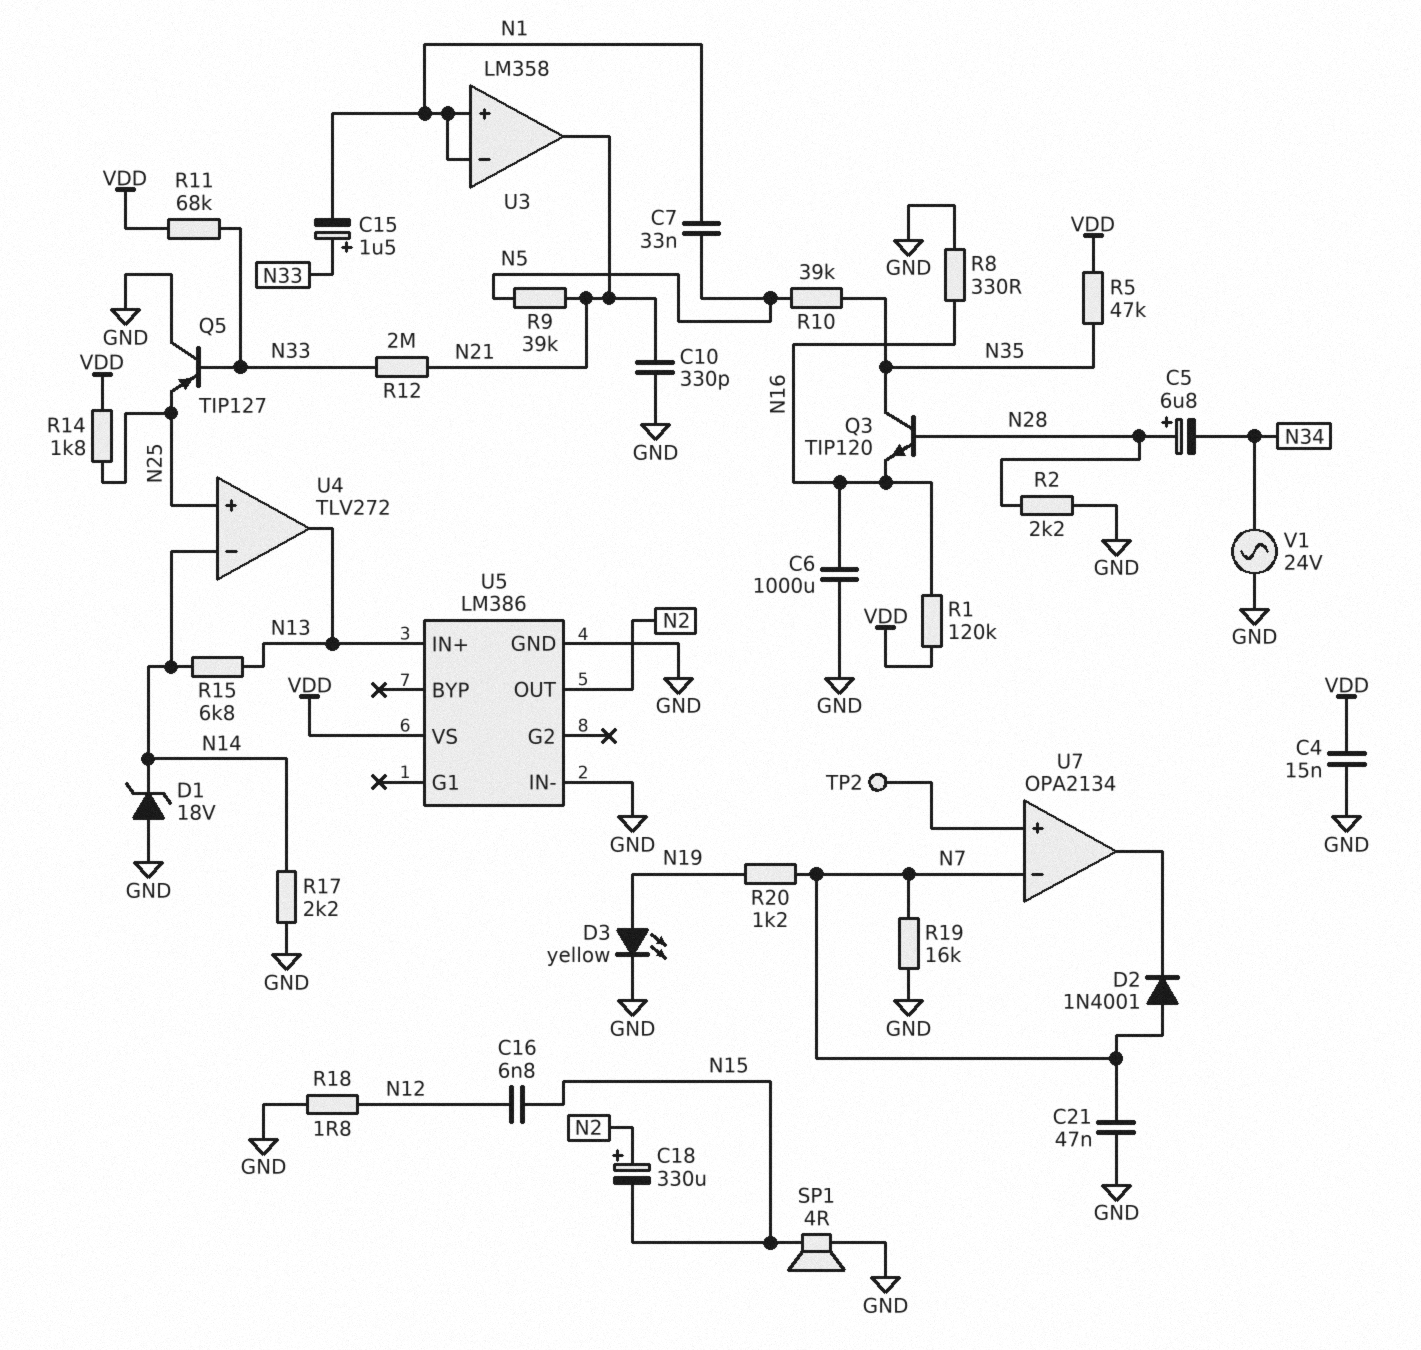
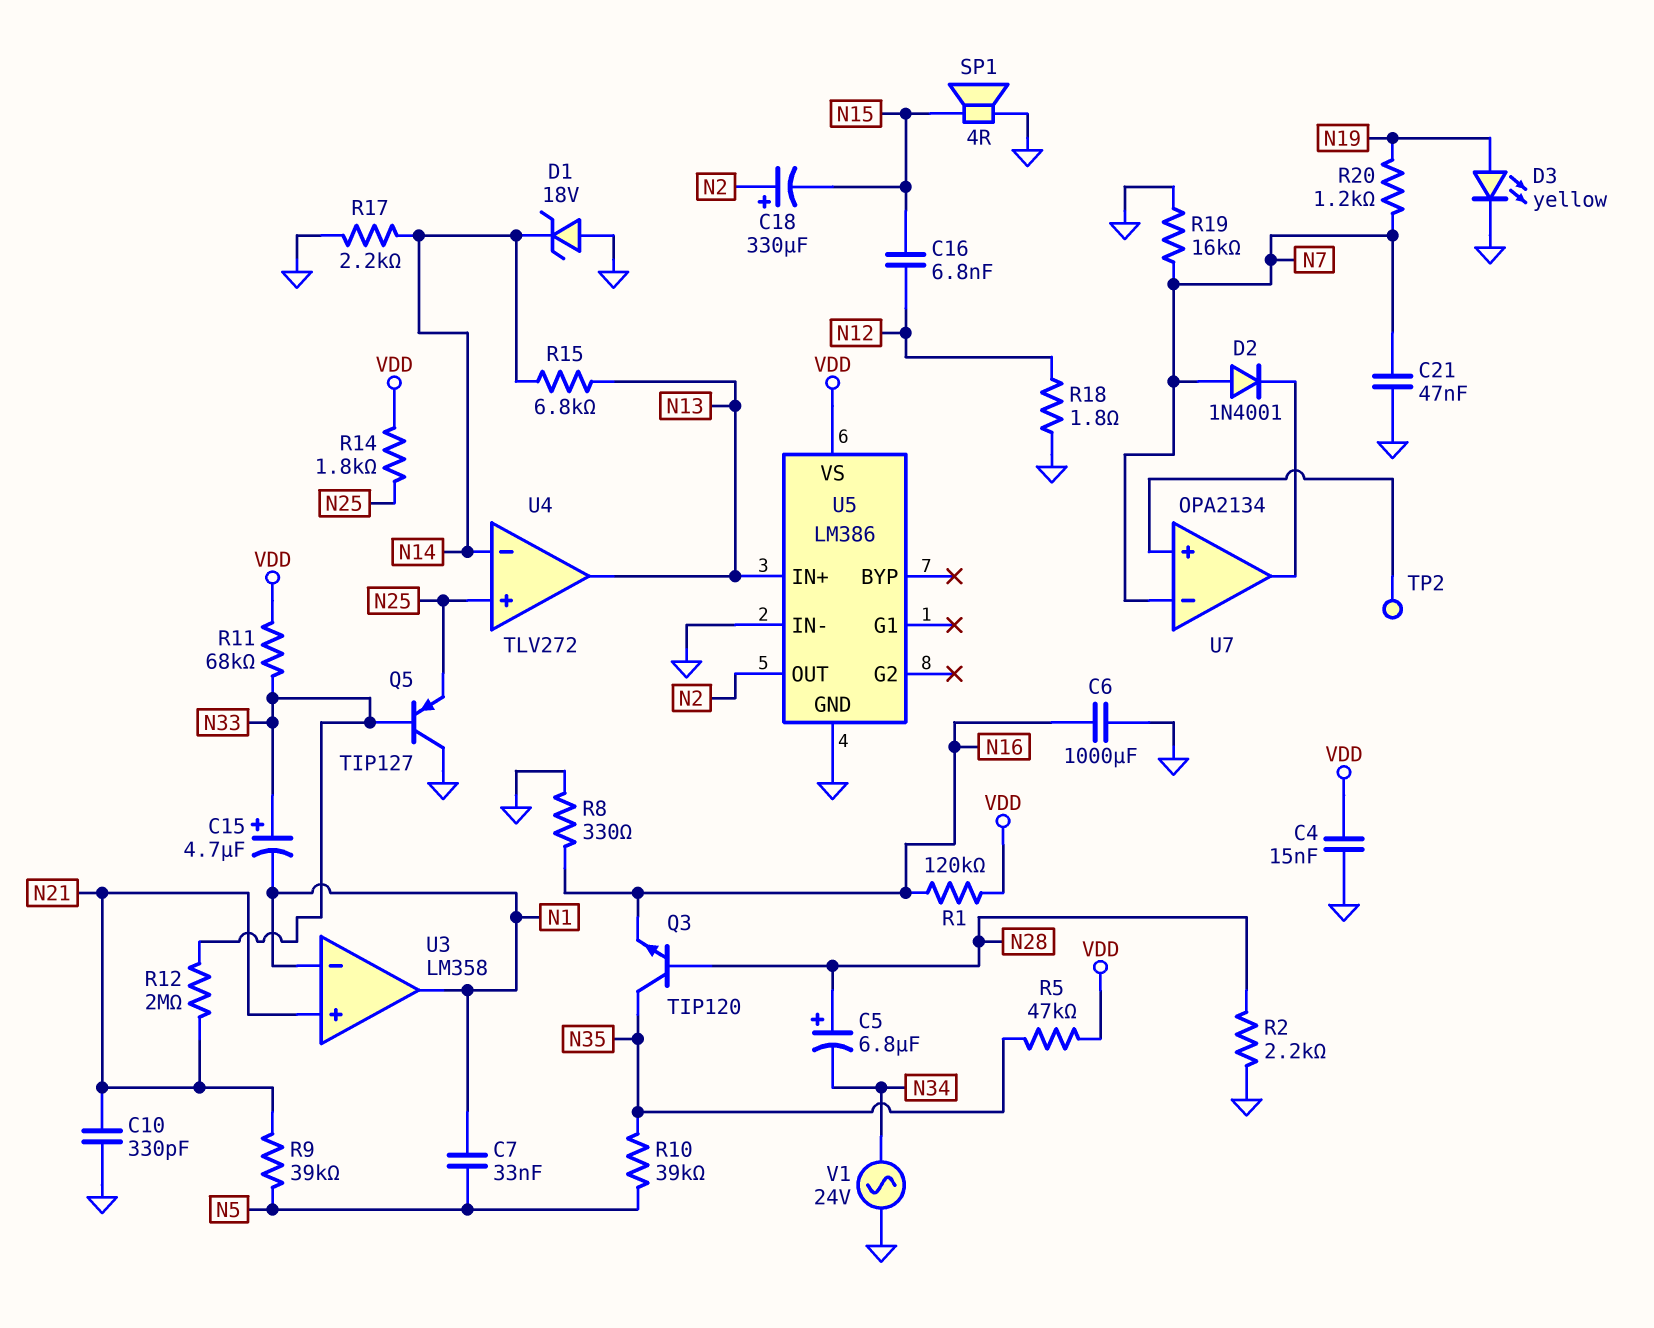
C15: 1.5uF (plus N33, minus N1) -> 4.7uF (plus N33, minus N1)
U3 pin in+: N1 -> N21
U3 pin out: N21 -> N1

